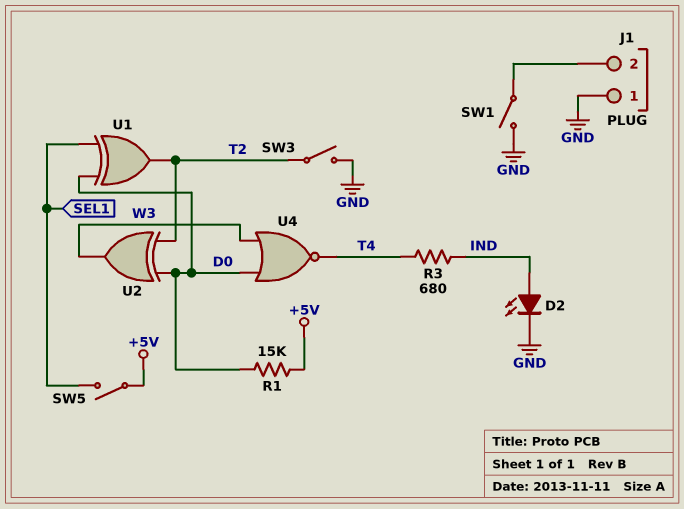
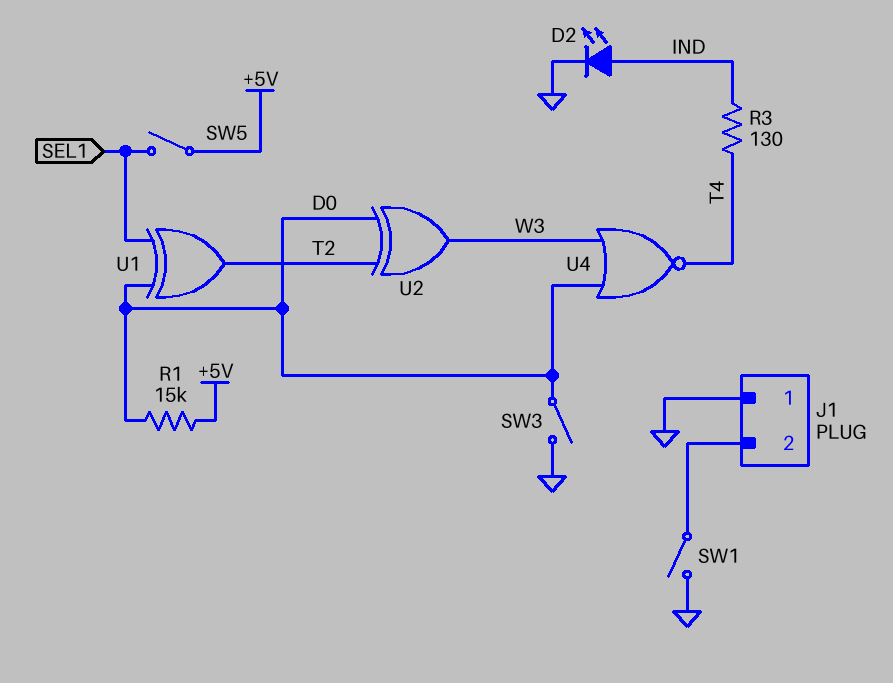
R3: 680 (IND, T4) -> 130 (IND, T4)
SW3: switch (GND, T2) -> switch (D0, GND)

